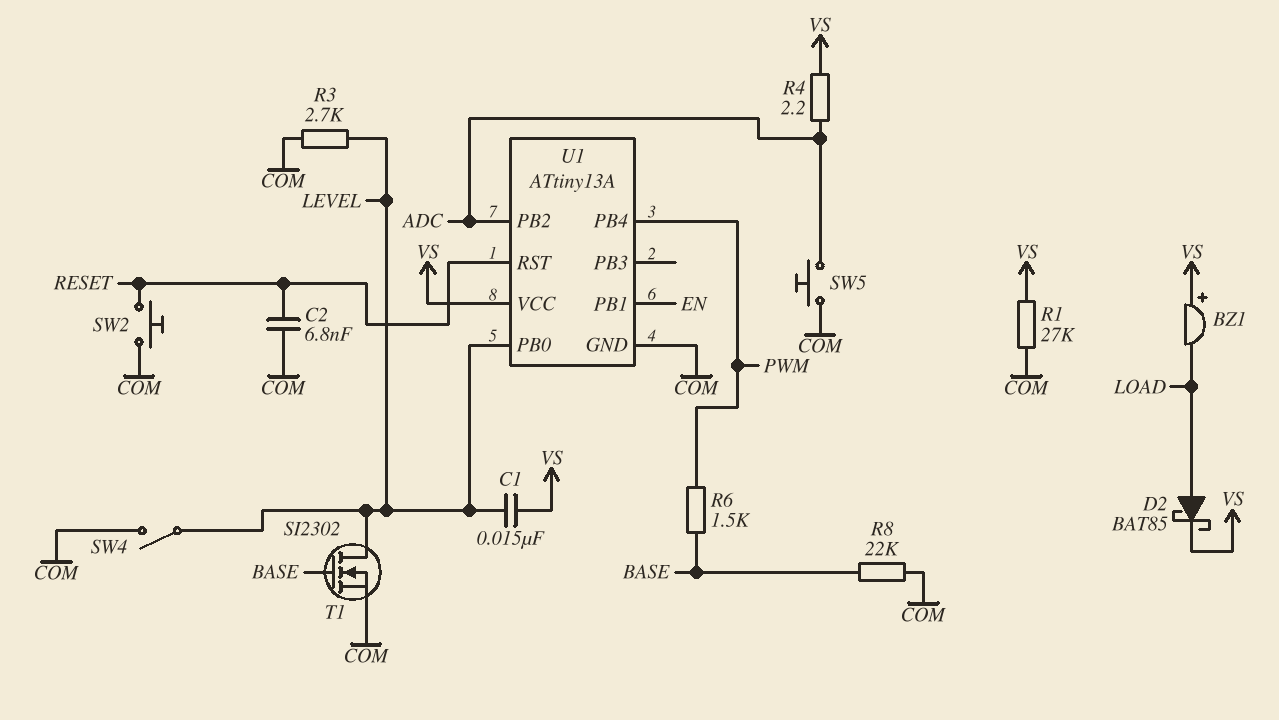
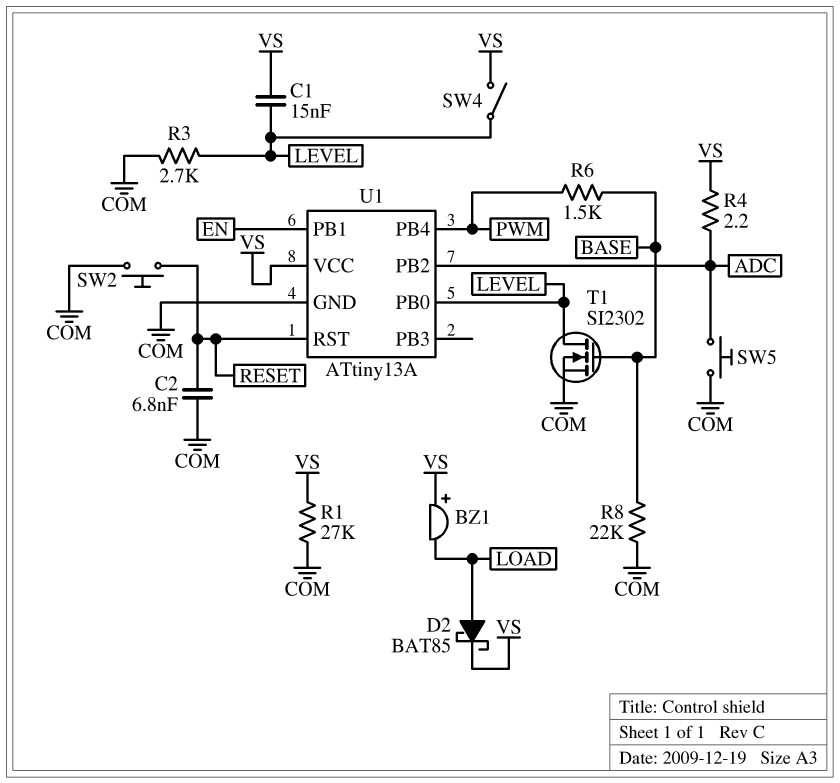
SW4: switch (COM, LEVEL) -> switch (LEVEL, VS)

